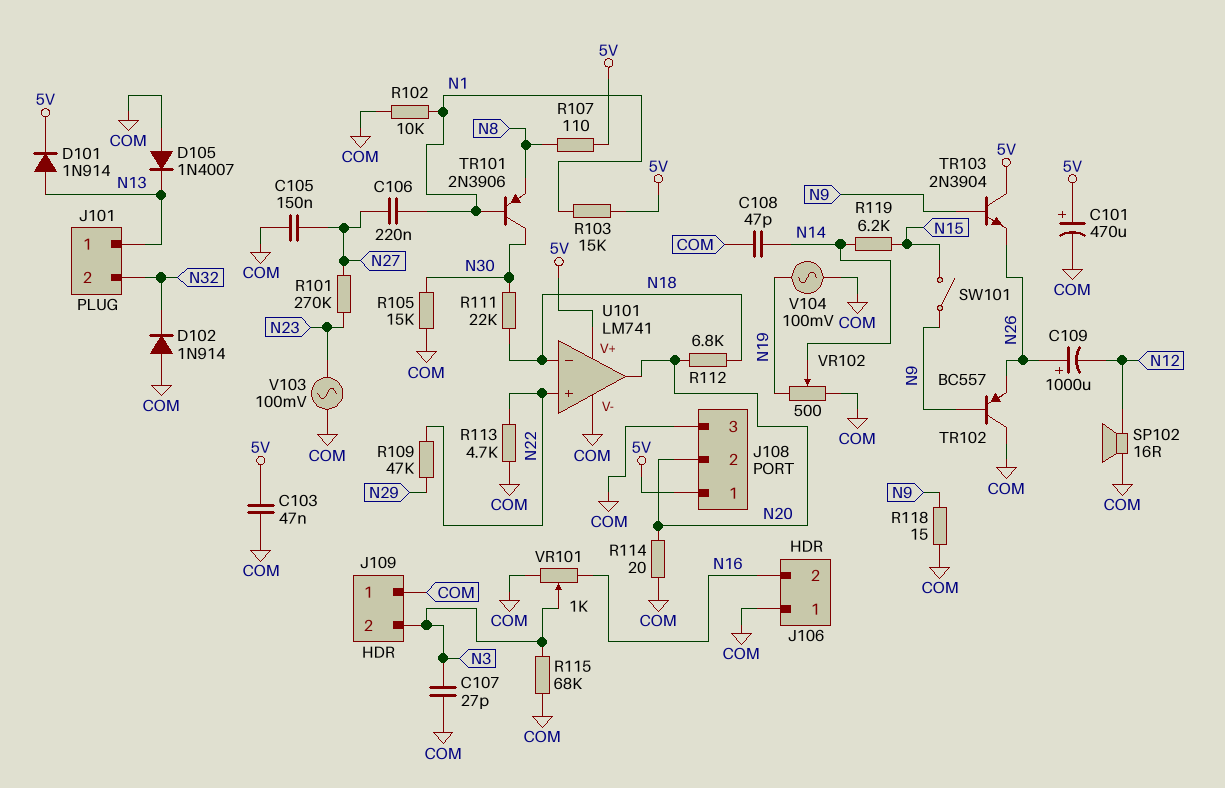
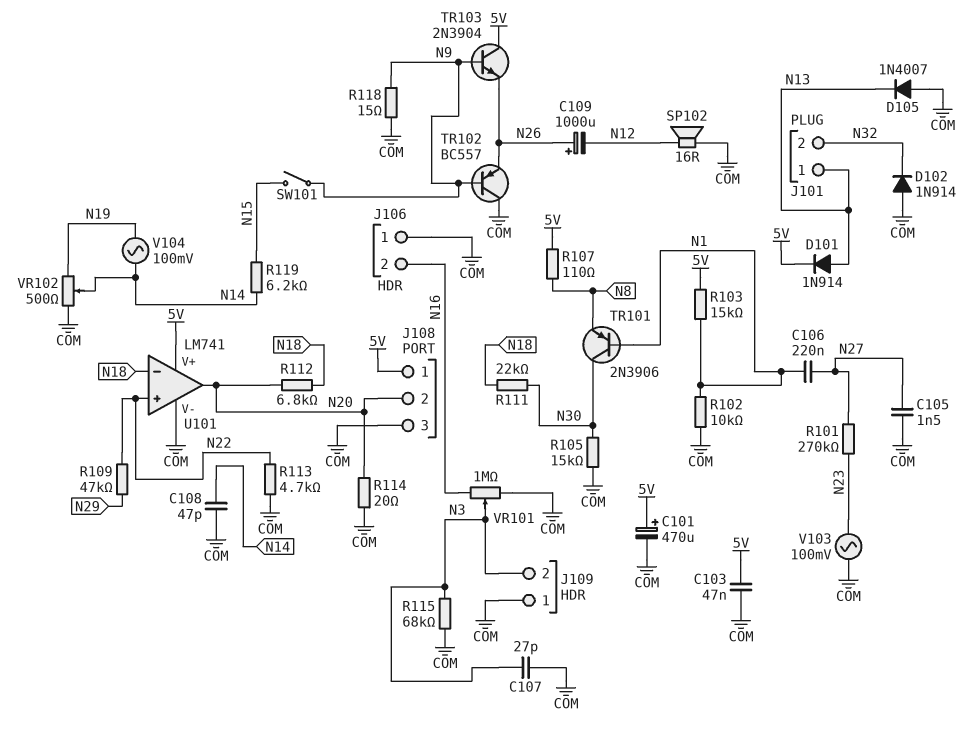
C105: 150nF (COM, N27) -> 1.5nF (COM, N27)
V104: AC 100mV (COM, N19) -> AC 100mV (N14, N19)
VR101: 1k (COM, N16, wiper N3) -> 1M (COM, N16, wiper N3)

